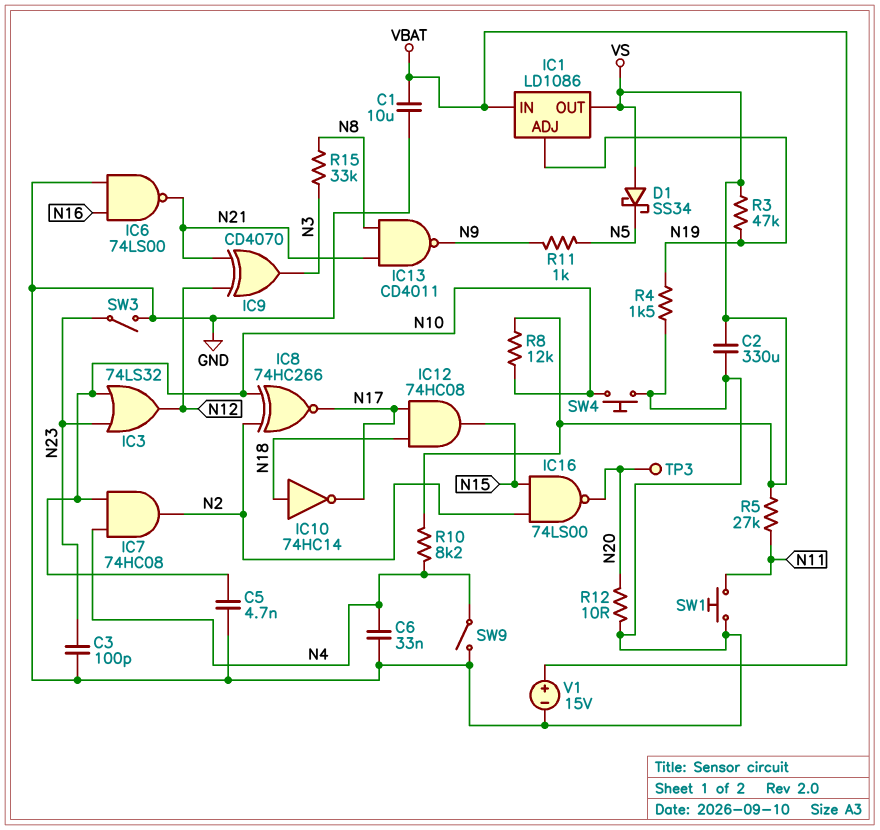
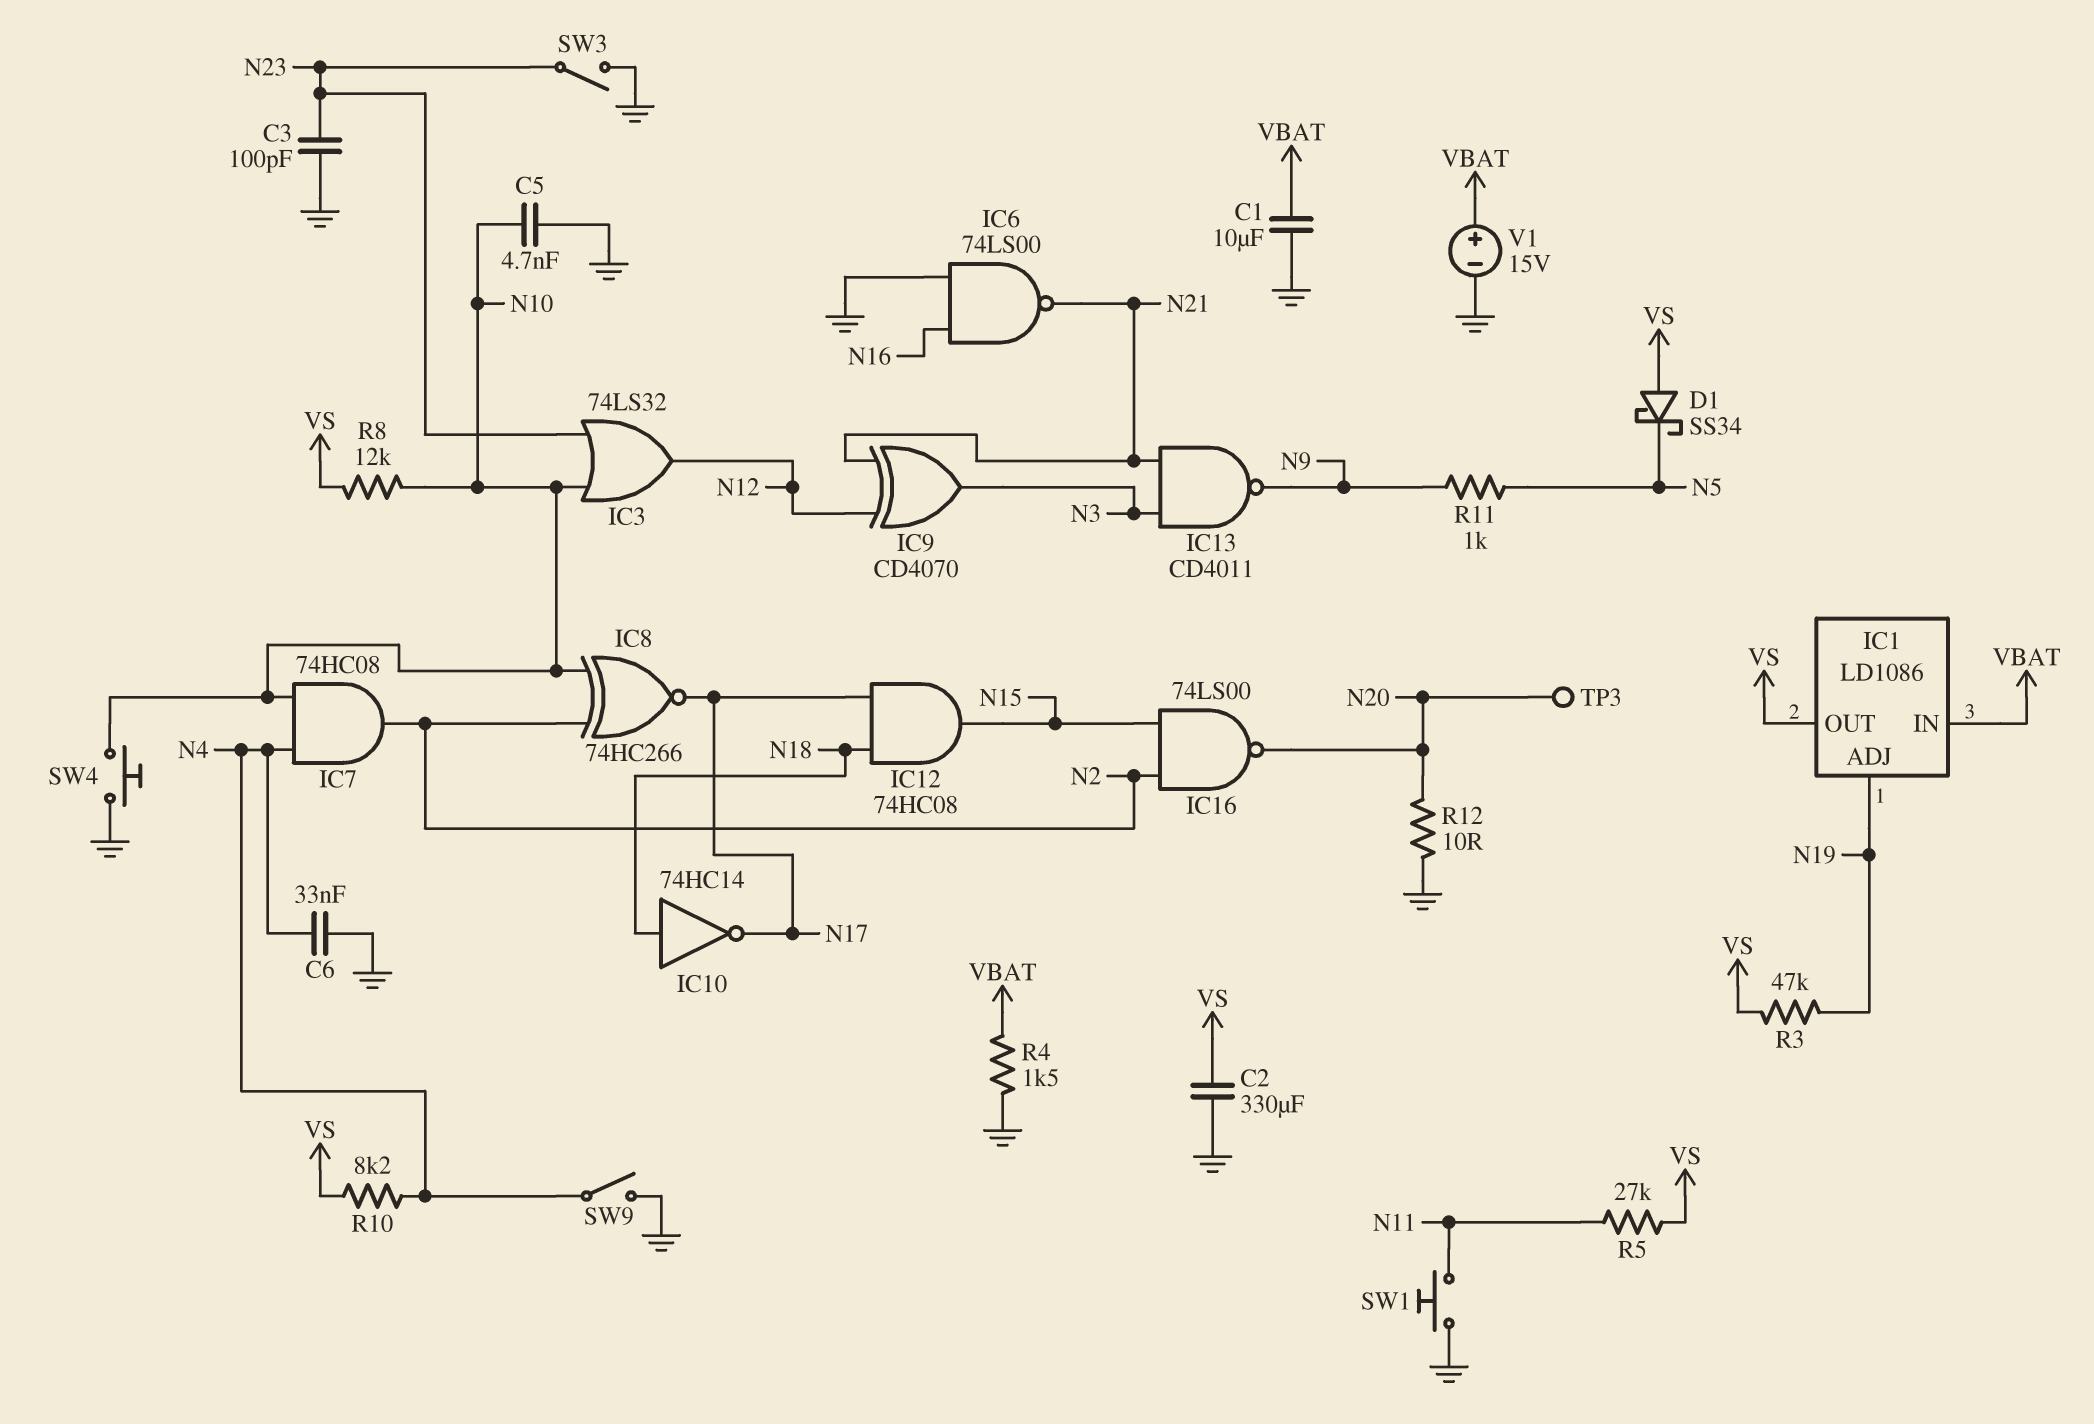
IC13: NAND CD4011 (in N8, in N21, out N9) -> NAND CD4011 (in N3, in N21, out N9)
R4: 1.5k (GND, N19) -> 1.5k (GND, VBAT)
R15: 33k (N3, N8) -> none

